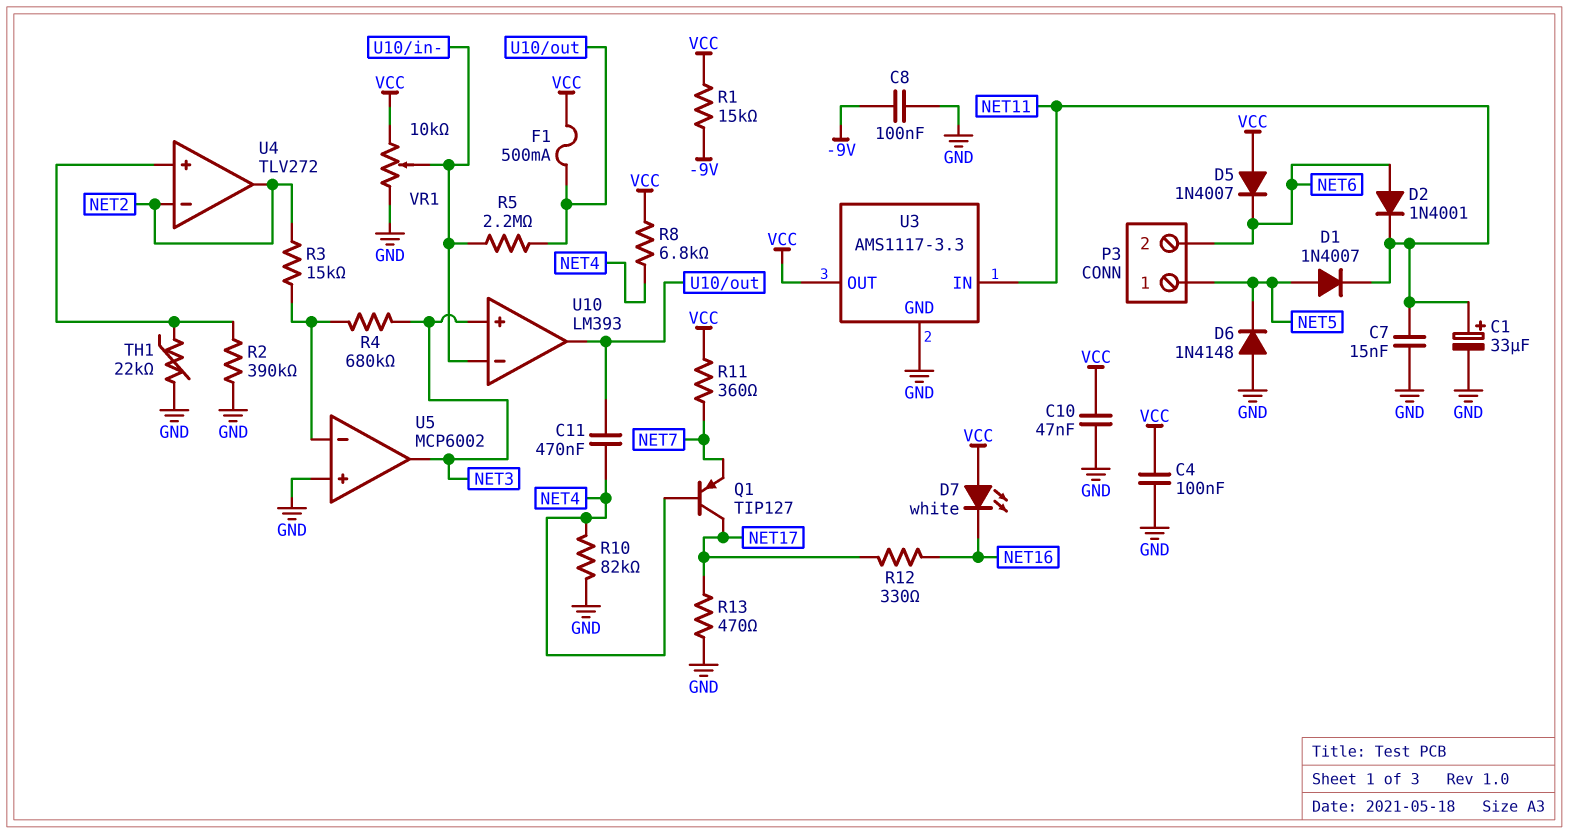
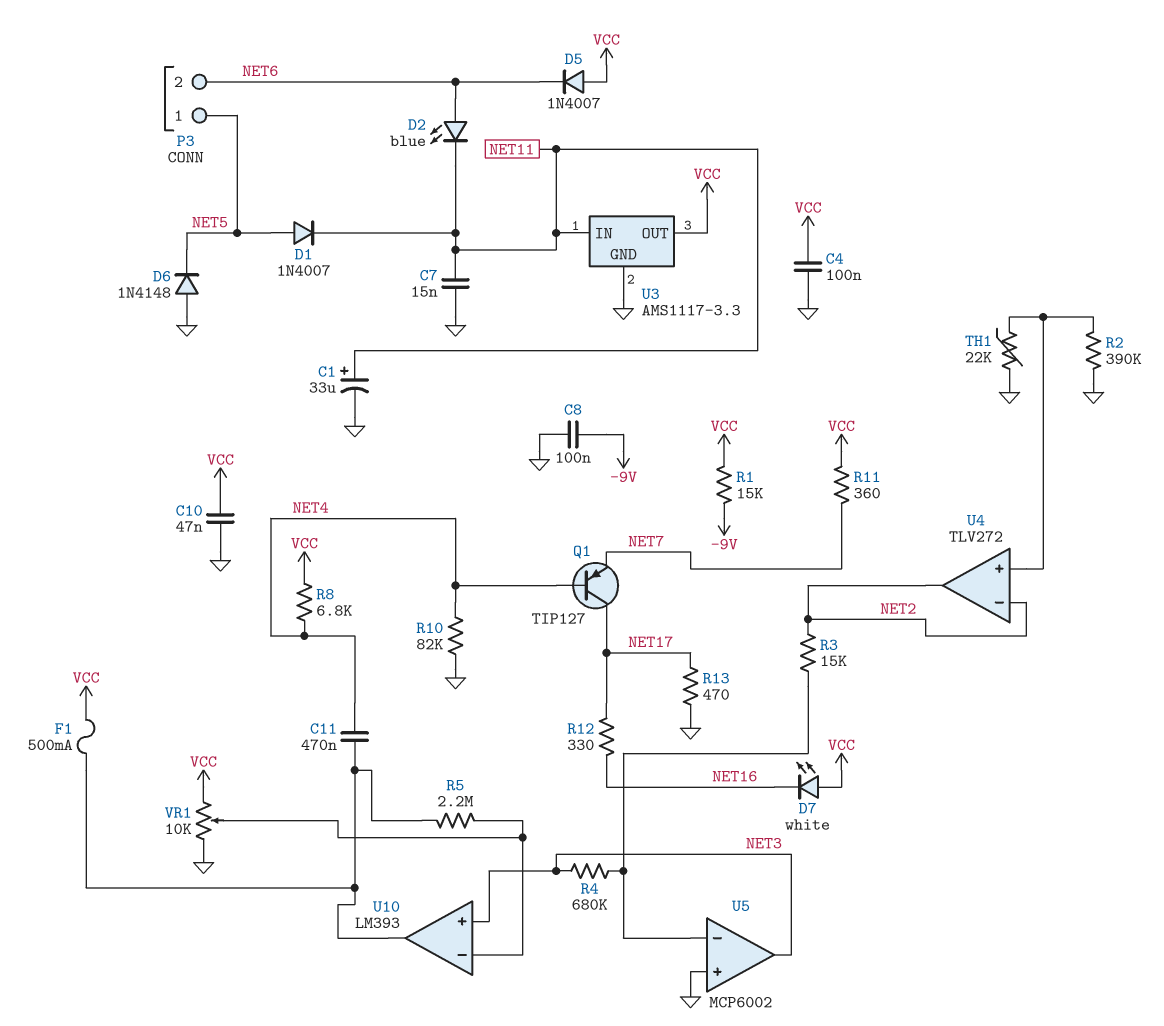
D2: diode 1N4001 (A NET6, K NET11) -> LED blue (A NET6, K NET11)

